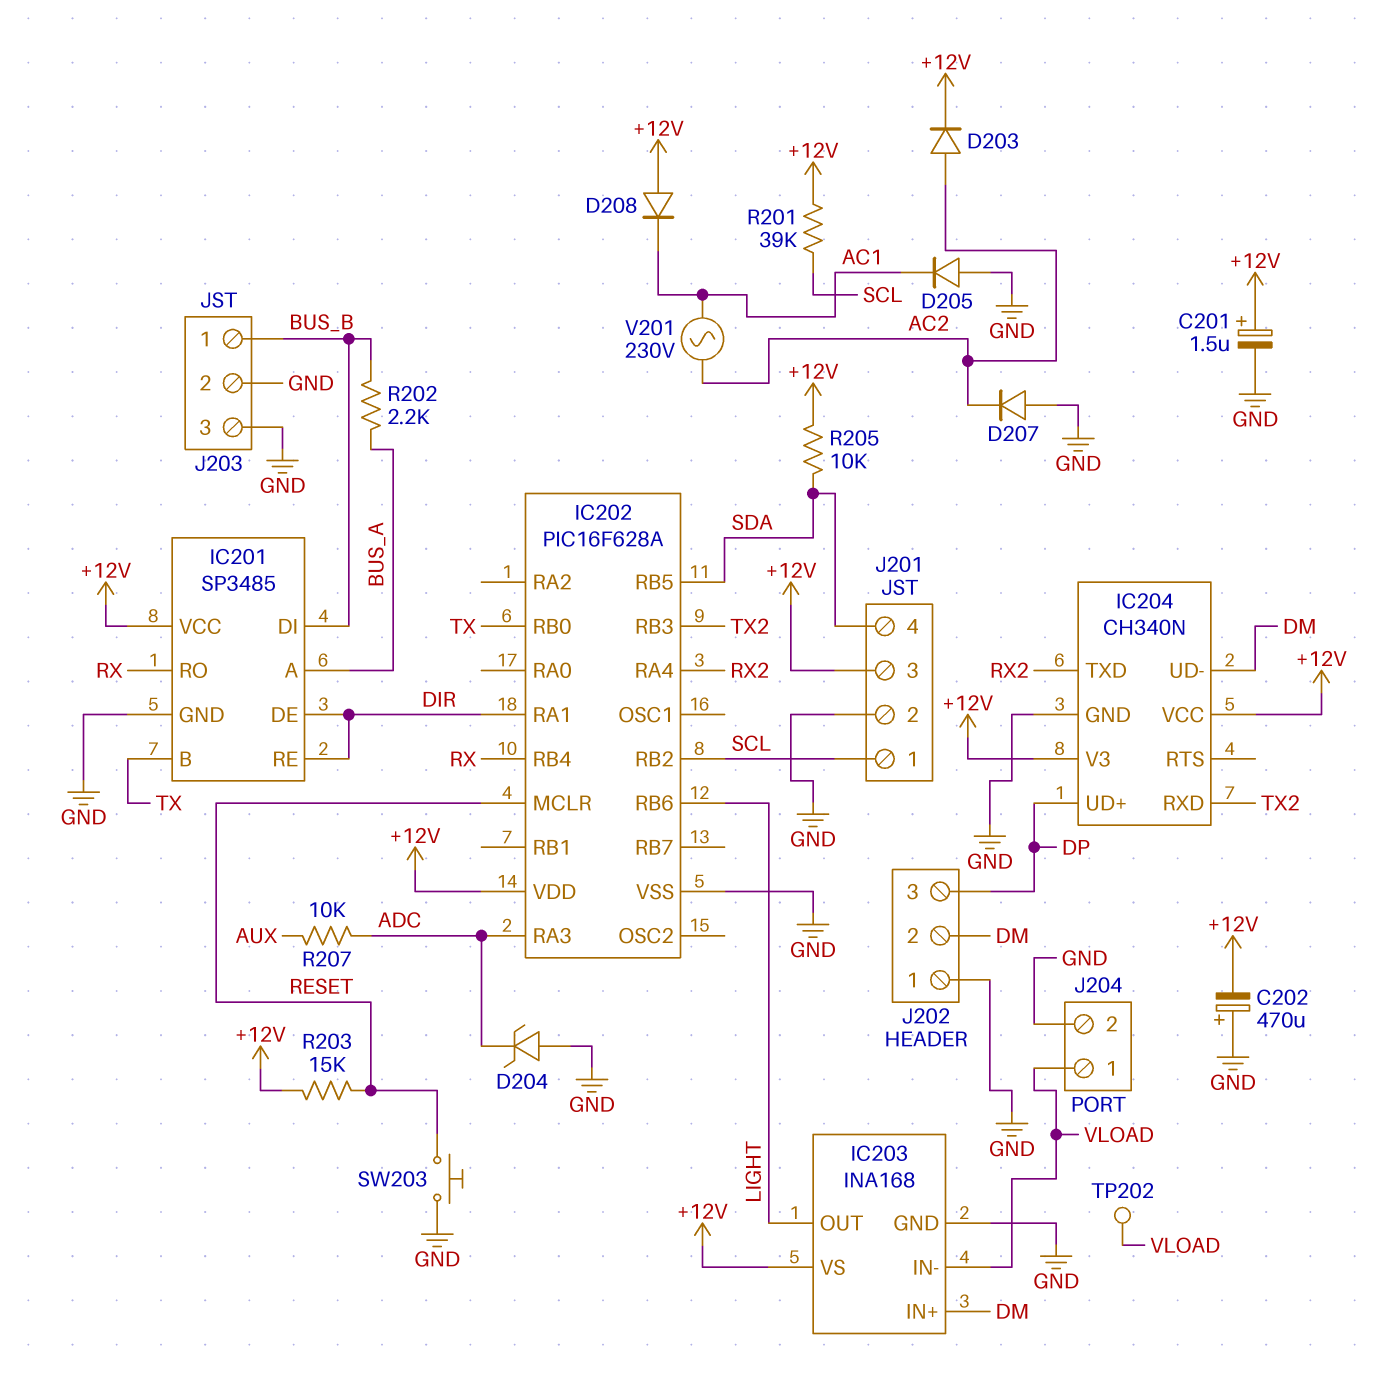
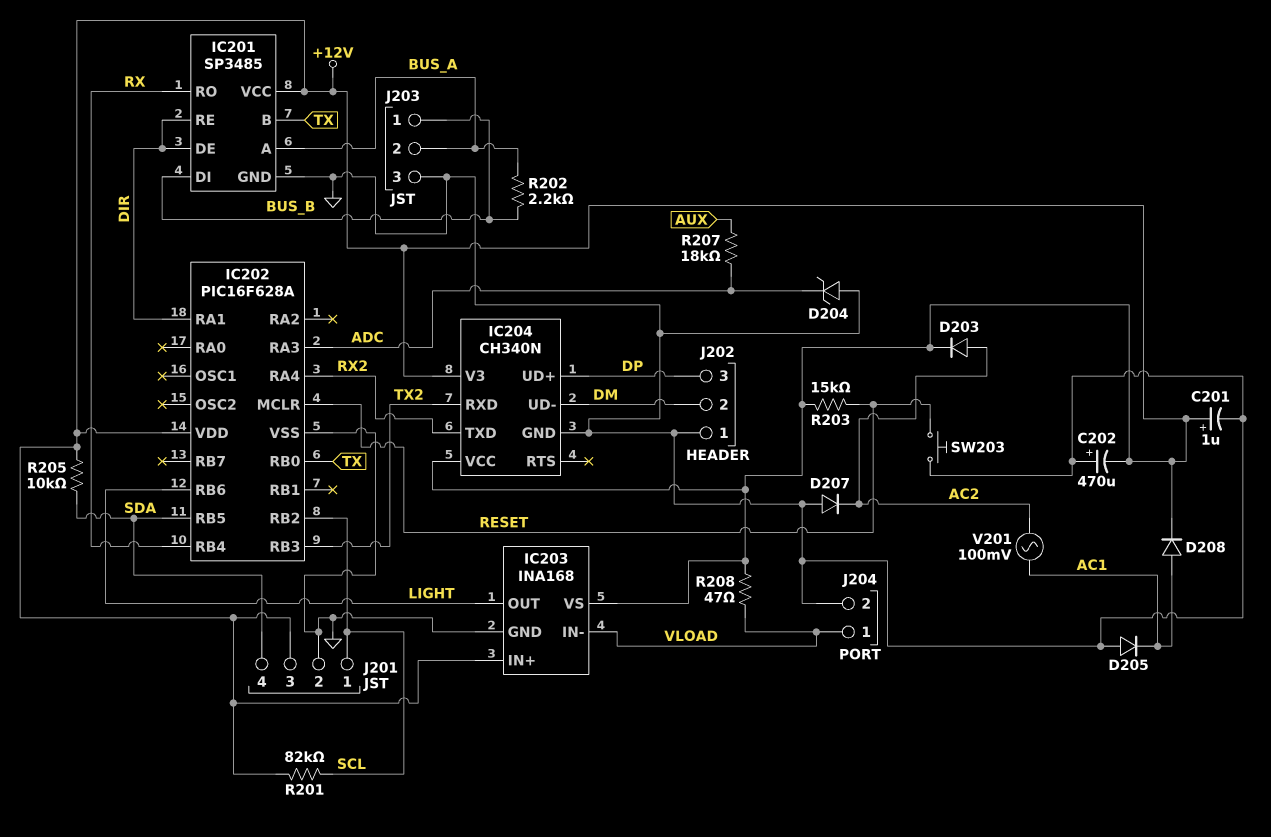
C201: 1.5uF (plus +12V, minus GND) -> 1uF (plus +12V, minus GND)
D208: diode (A +12V, K AC1) -> diode (A AC1, K +12V)
IC203 pin IN+: DM -> +12V
J203 pin 2: GND -> BUS_A
R201: 39k (+12V, SCL) -> 82k (+12V, SCL)
R207: 10k (ADC, AUX) -> 18k (ADC, AUX)
R208: none -> 47 (+12V, VLOAD)
TP202: test point (VLOAD) -> none
V201: AC 230V (AC1, AC2) -> AC 100mV (AC1, AC2)

